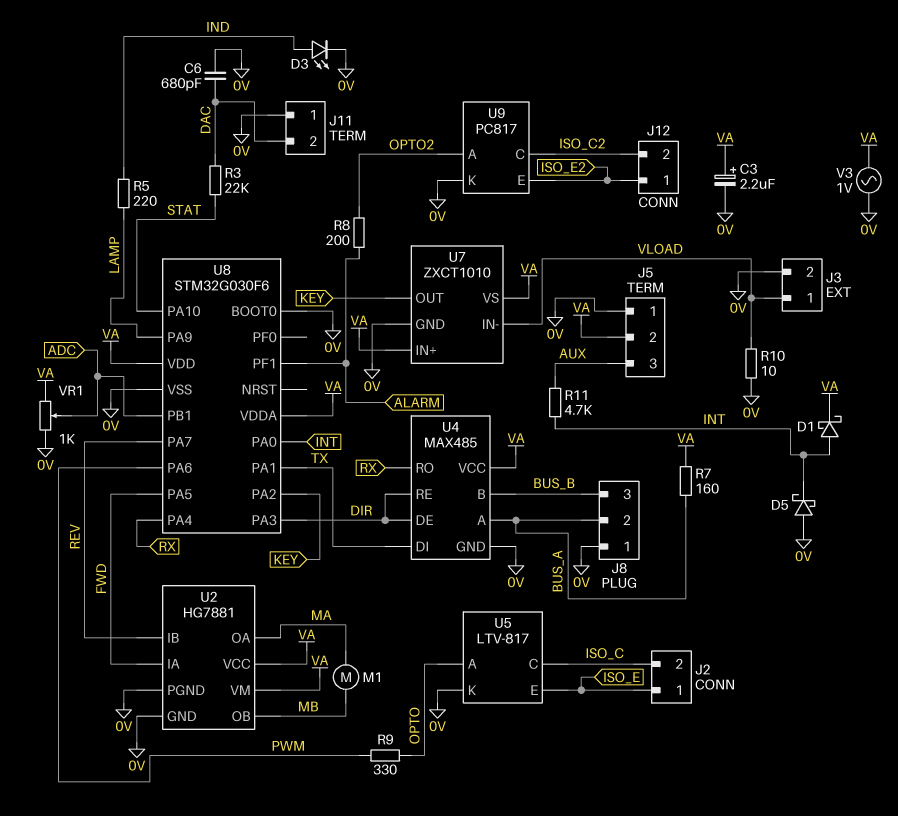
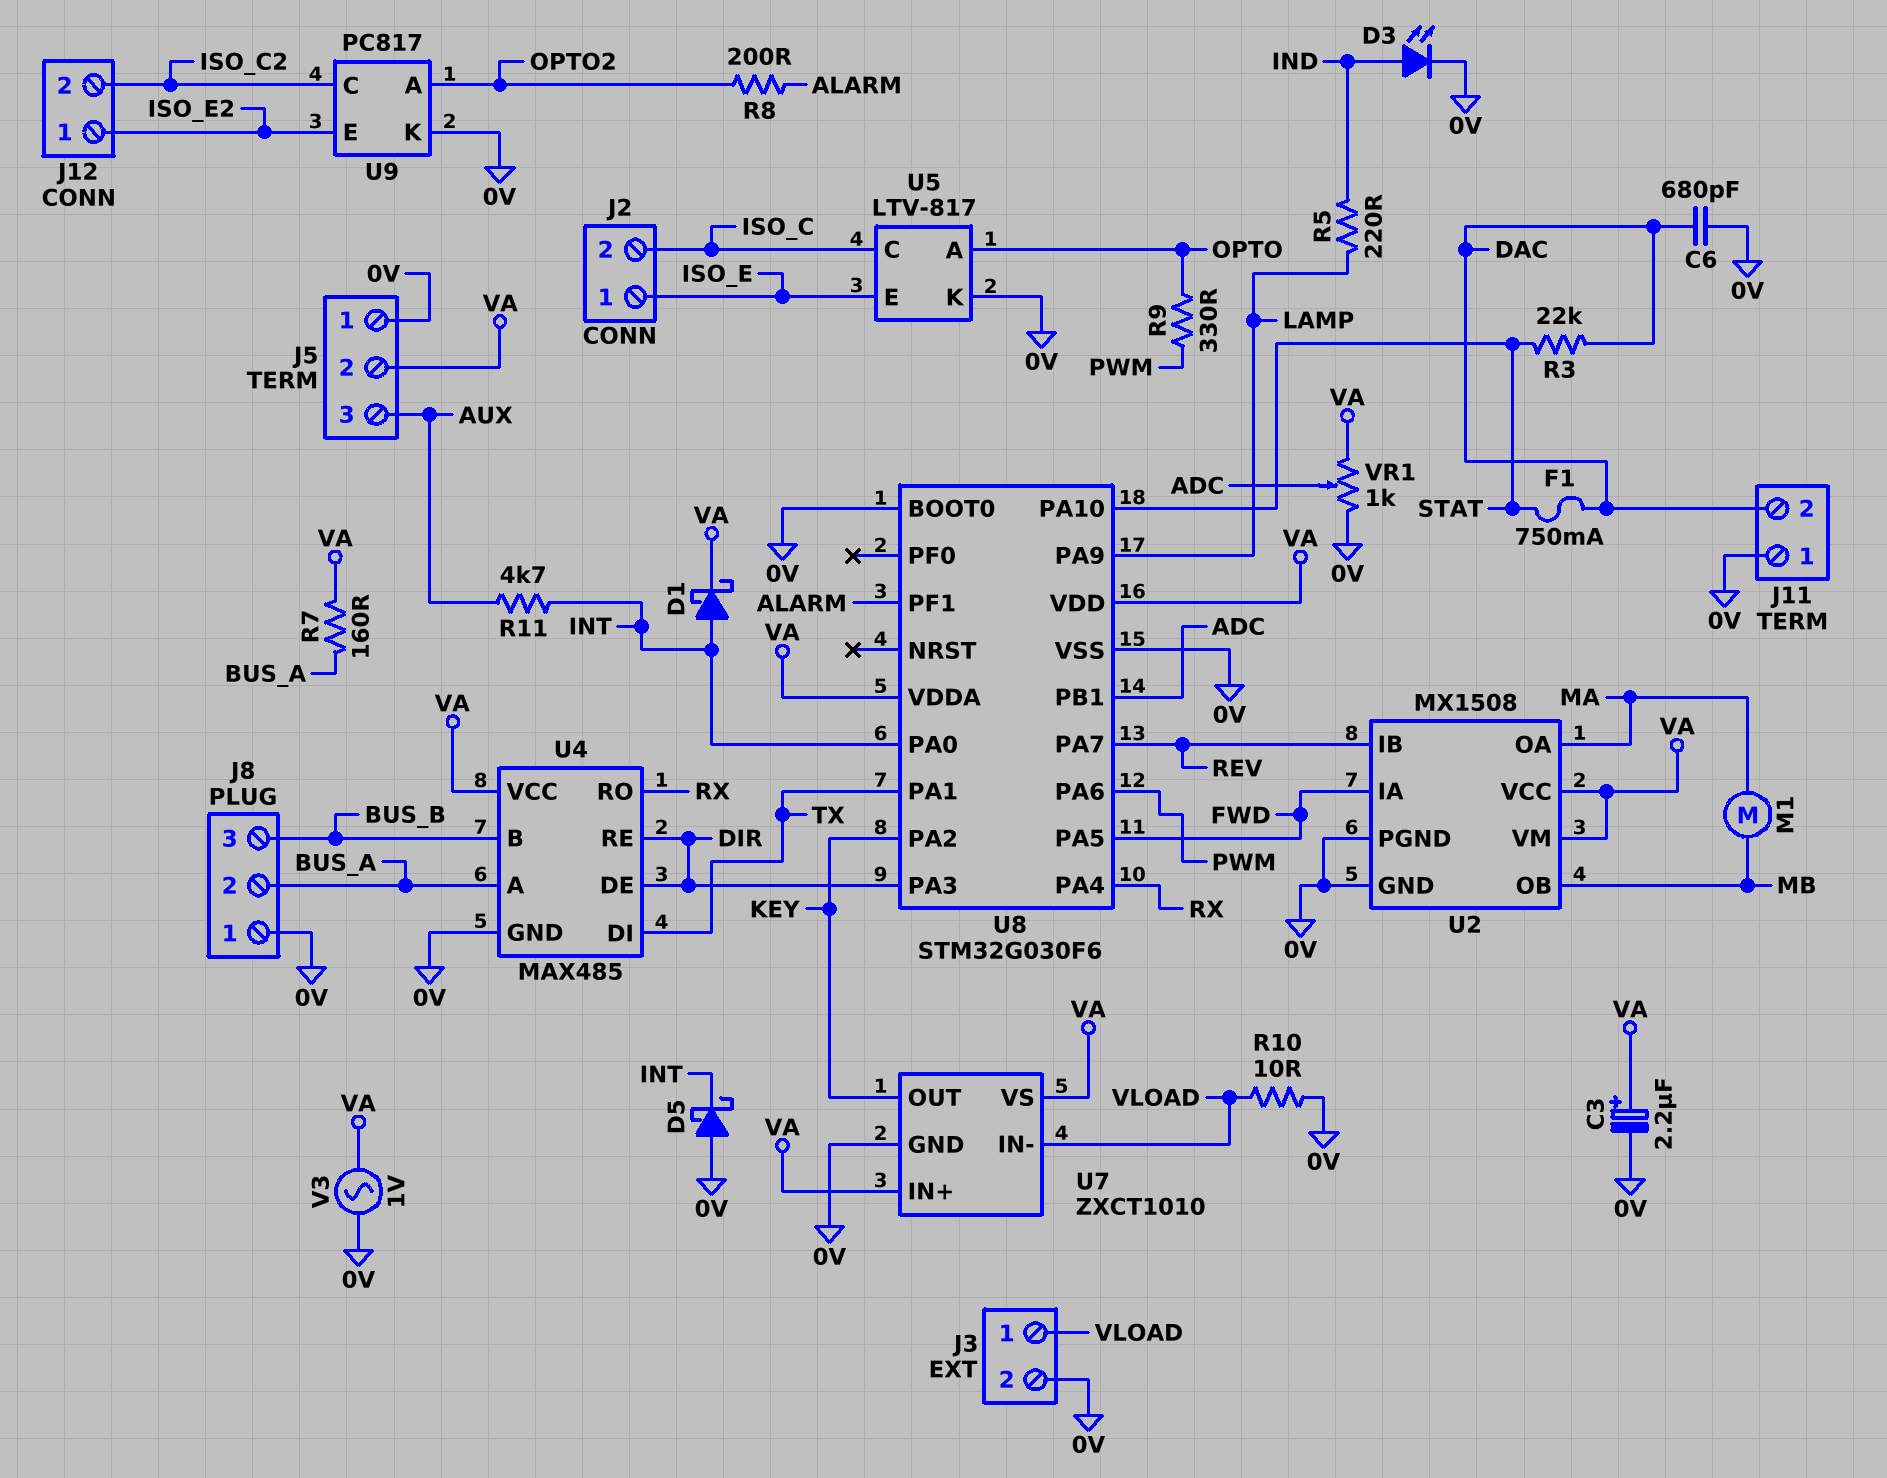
F1: none -> 750mA (DAC, STAT)
U2: HG7881 -> MX1508

